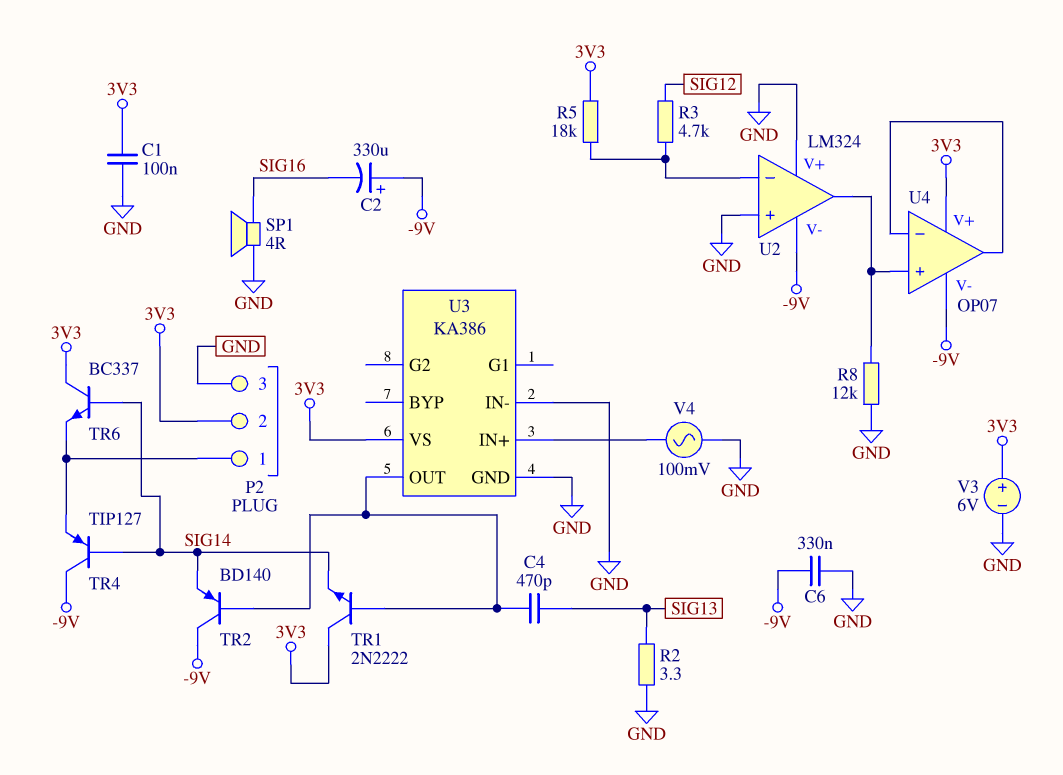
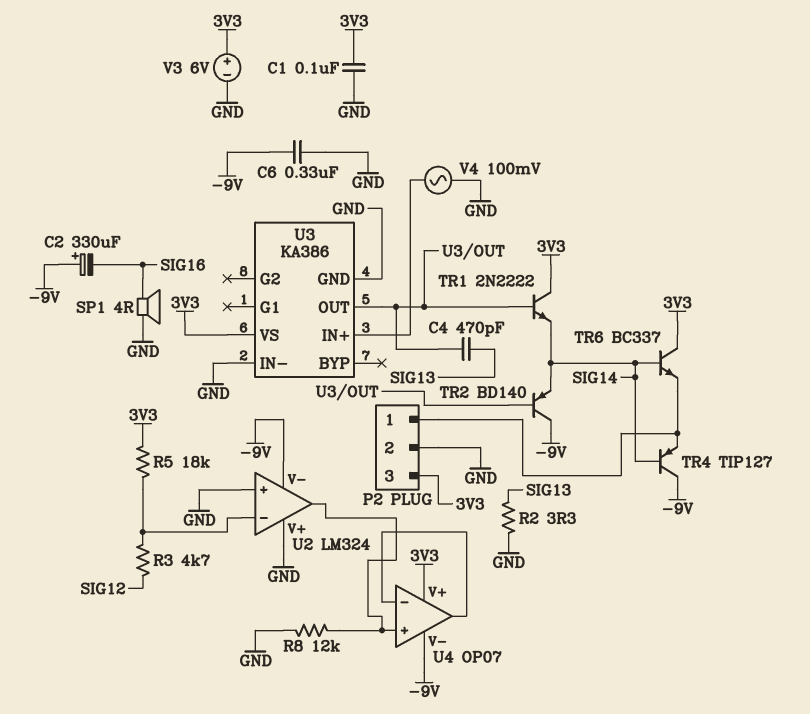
P2 pin 2: 3V3 -> GND
P2 pin 3: GND -> 3V3

